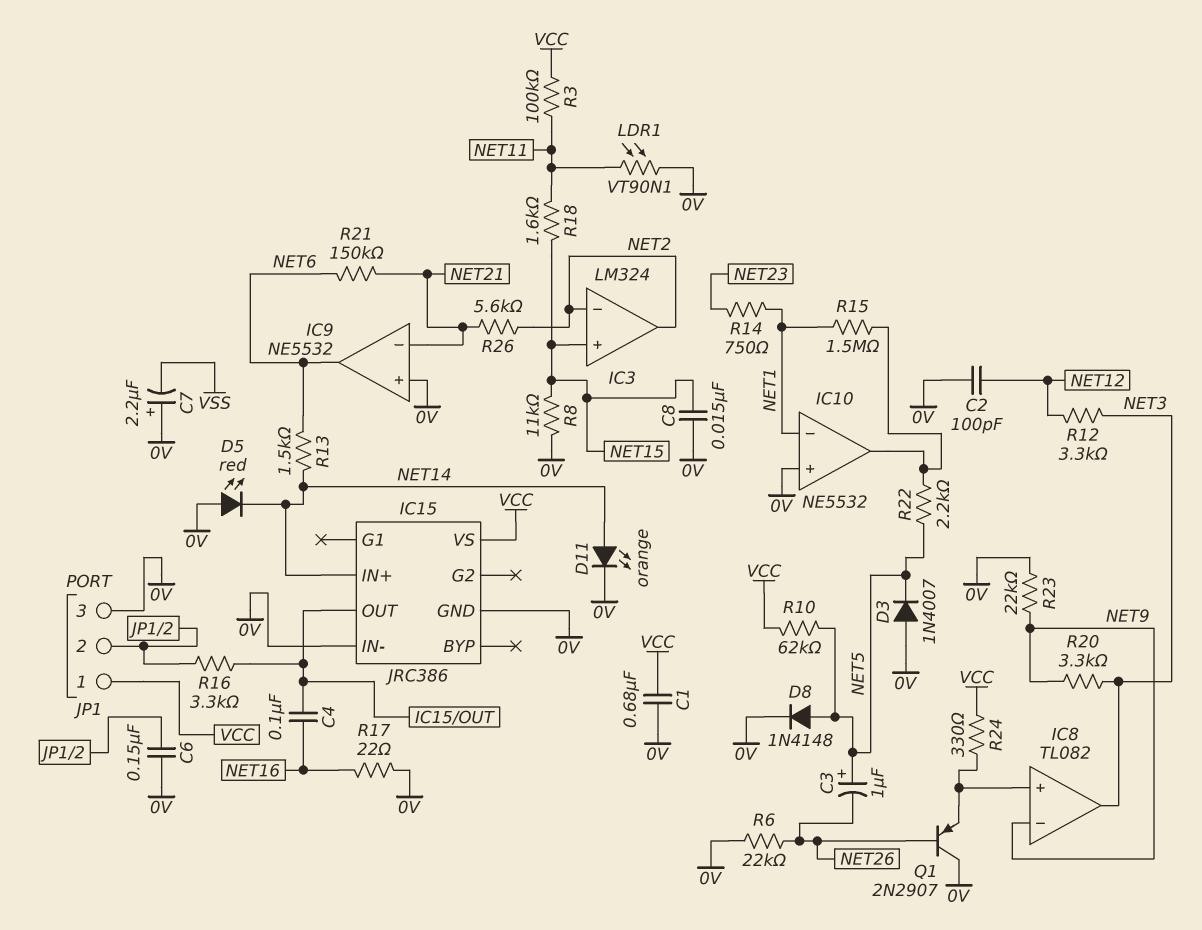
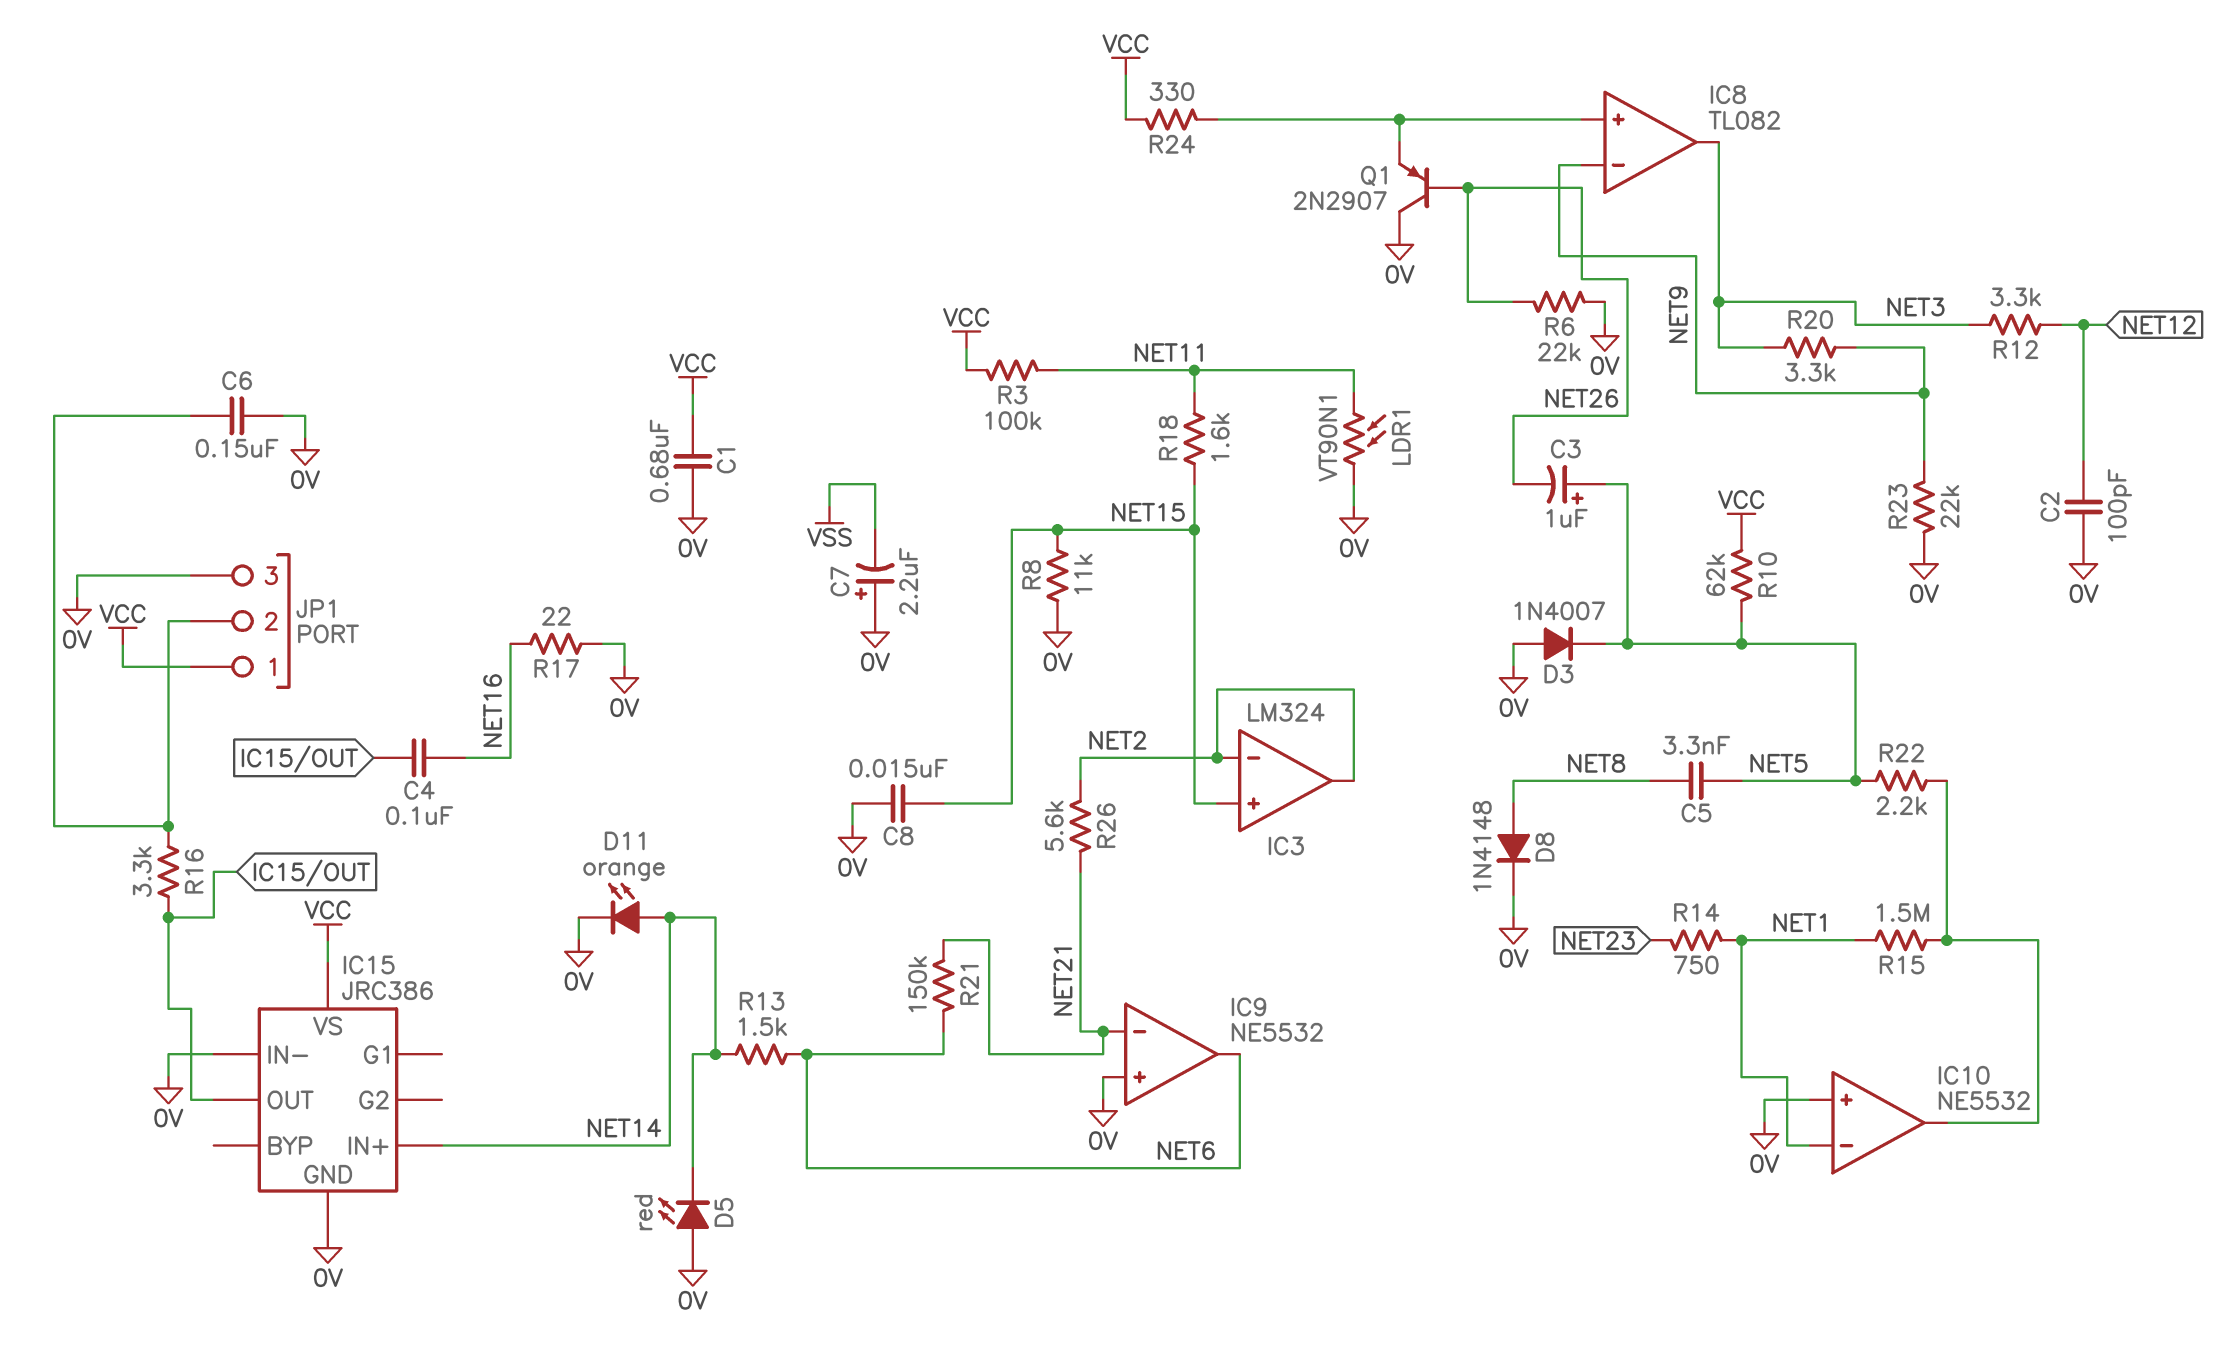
C5: none -> 3.3nF (NET5, NET8)
D8: diode 1N4148 (A NET5, K 0V) -> diode 1N4148 (A NET8, K 0V)

